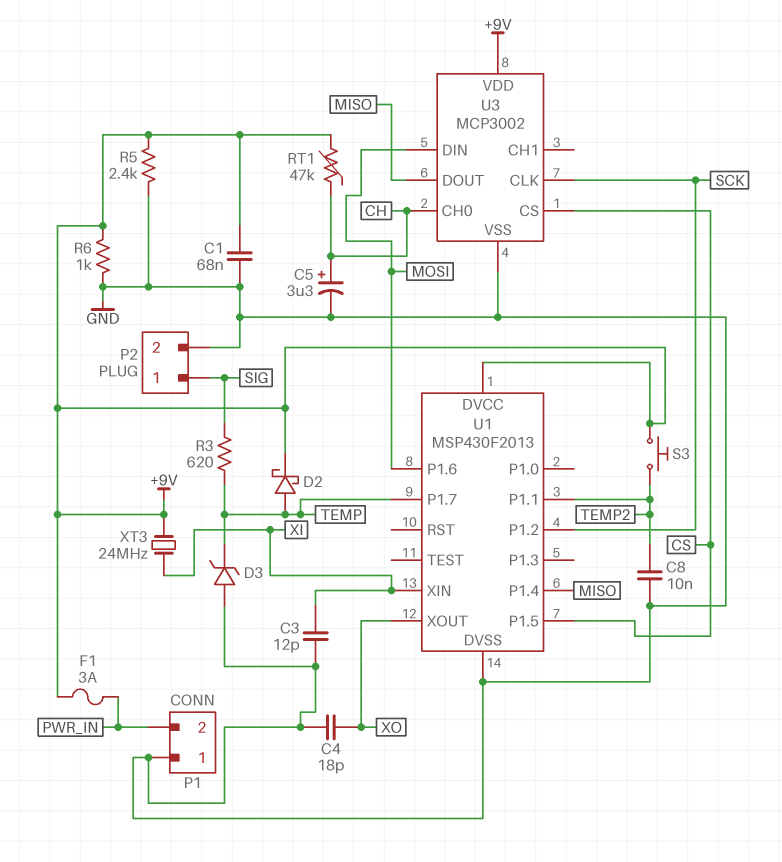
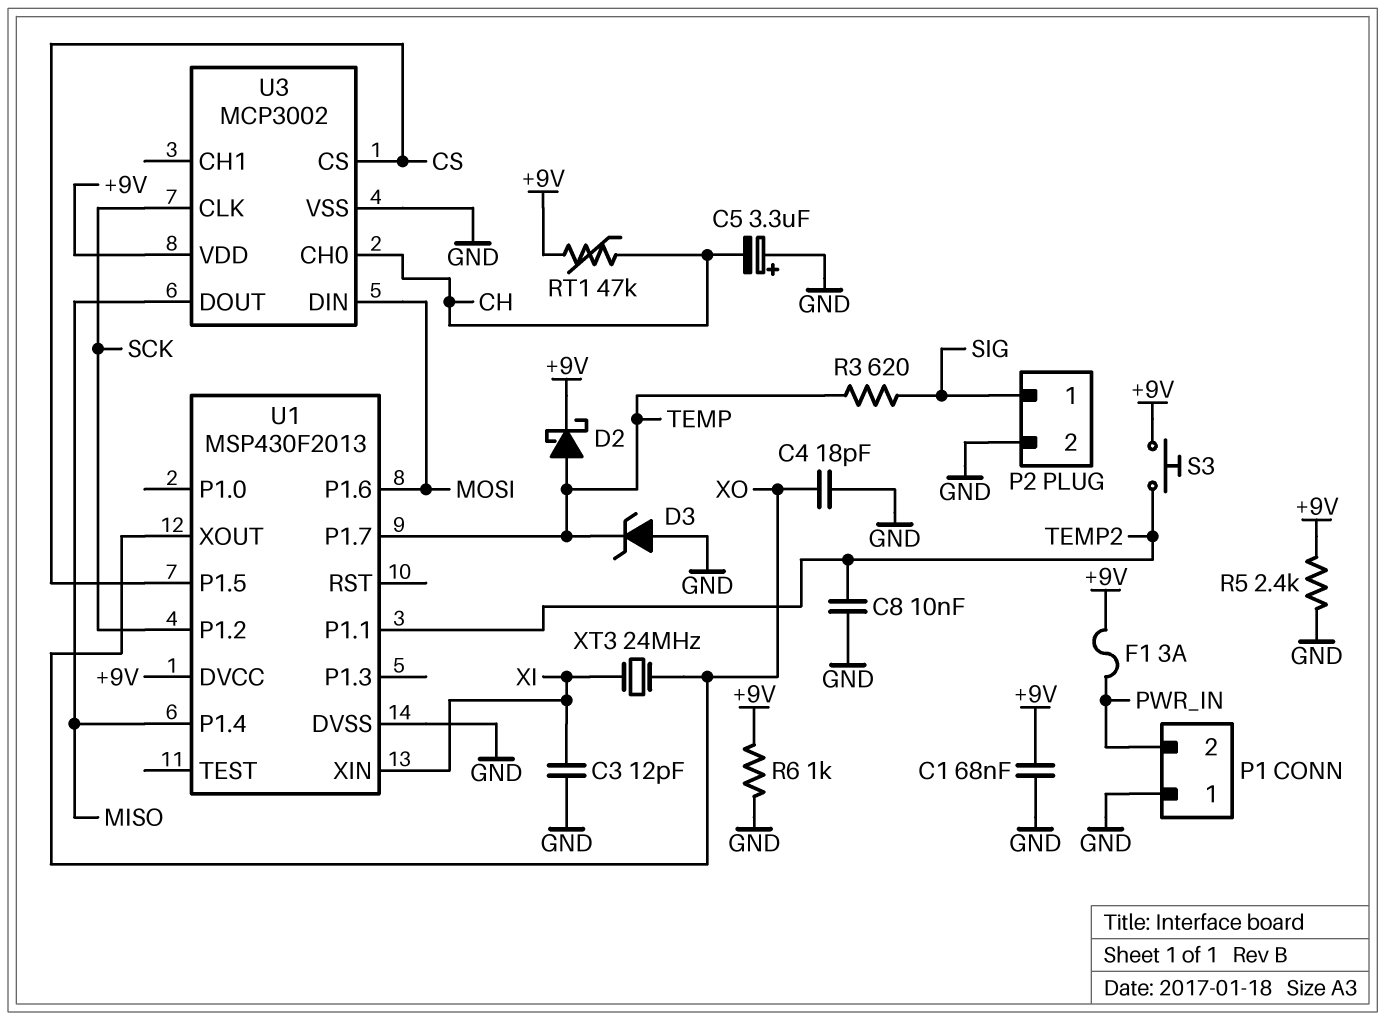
C5: 3.3uF (plus CH, minus GND) -> 3.3uF (plus GND, minus CH)
XT3: 24MHz (+9V, XI) -> 24MHz (XI, XO)

